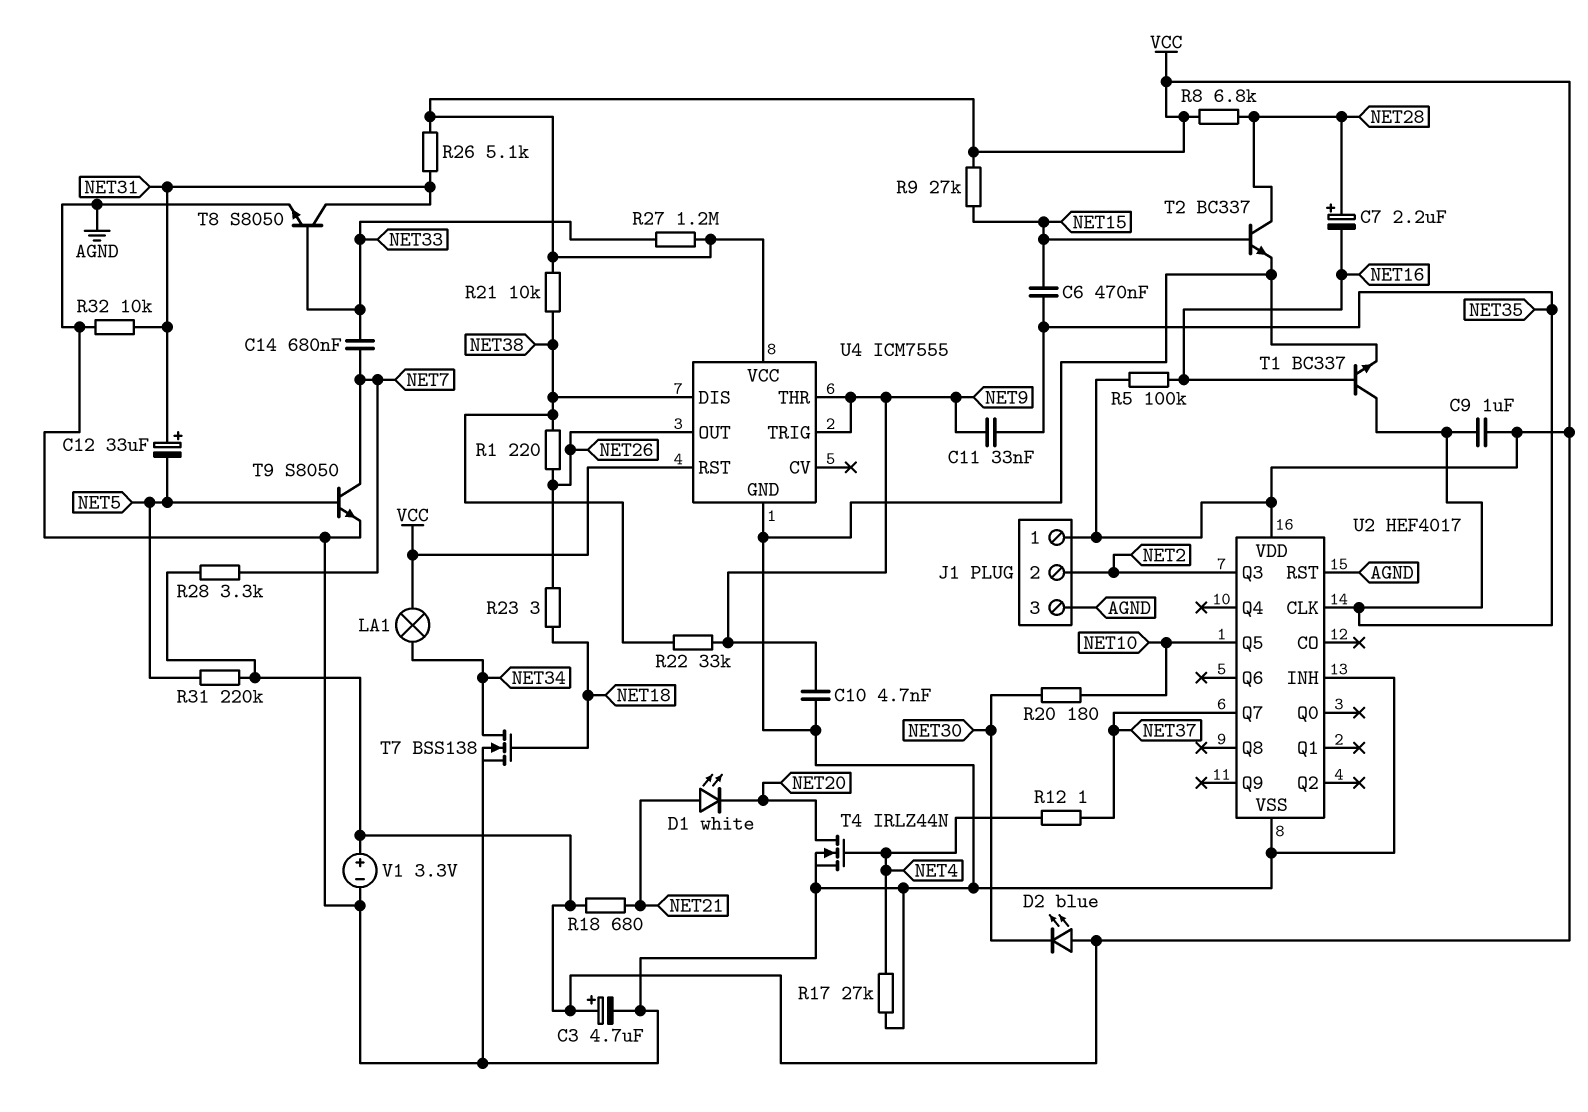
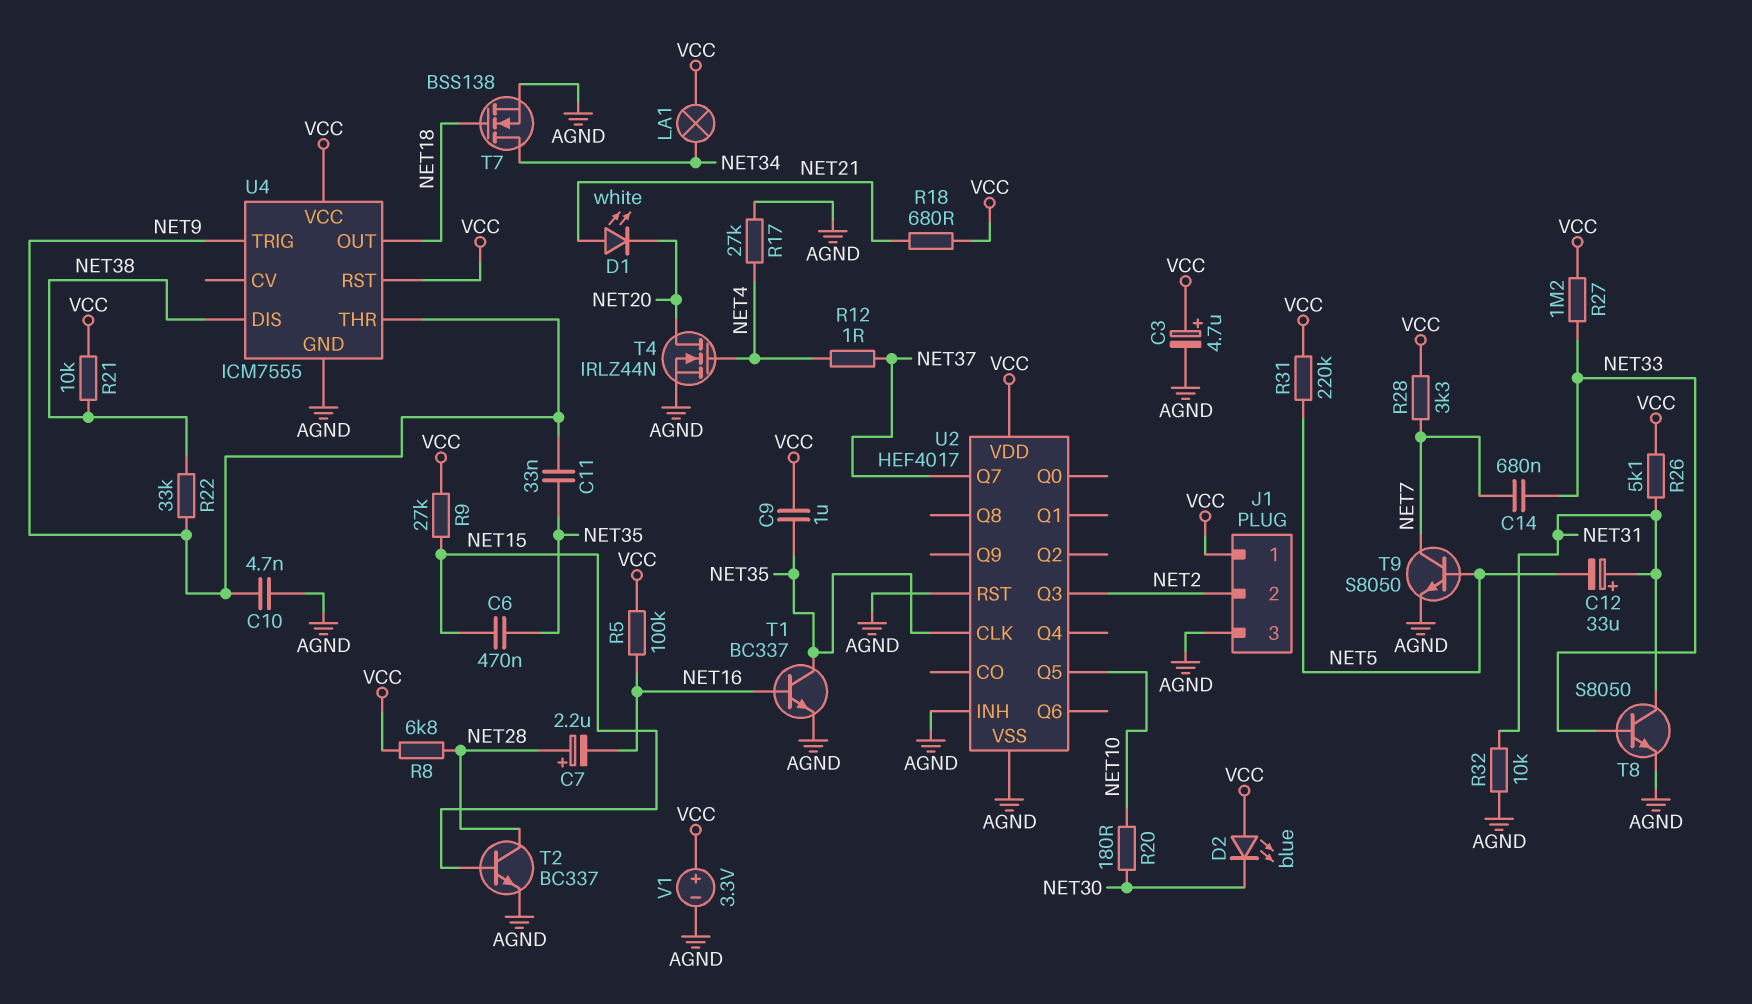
R1: 220 (NET26, NET38) -> none
R23: 3 (NET18, NET26) -> none
U4 pin OUT: NET26 -> NET18

